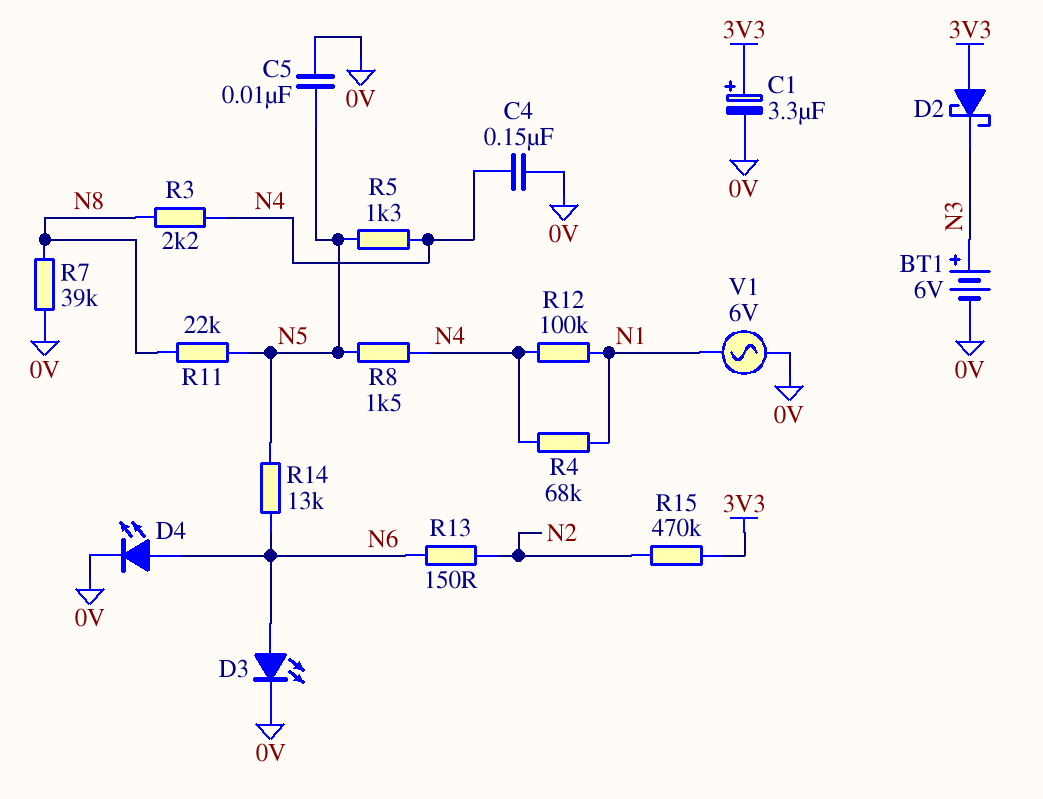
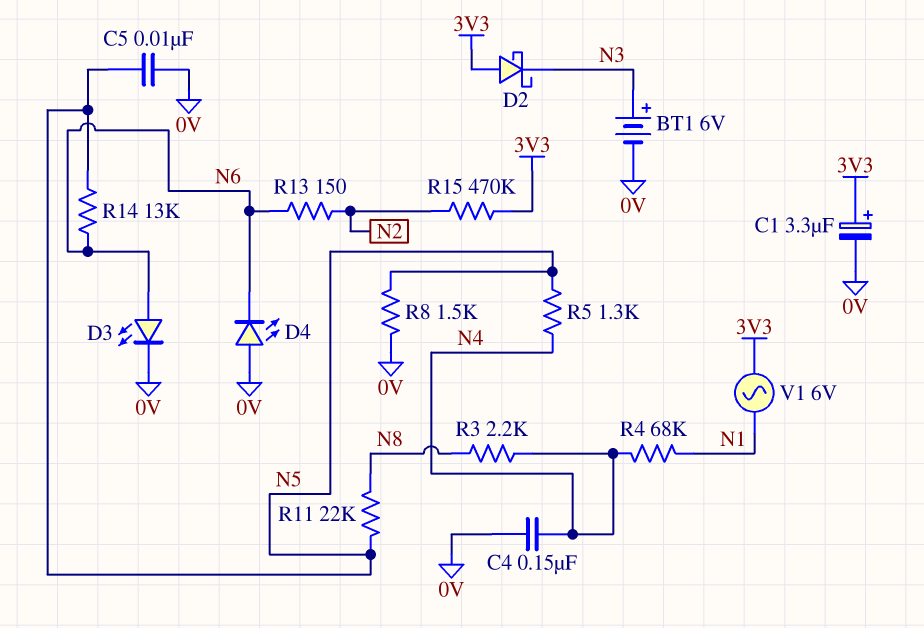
D4: LED (A N6, K 0V) -> LED (A 0V, K N6)
R7: 39k (0V, N8) -> none
R8: 1.5k (N4, N5) -> 1.5k (0V, N5)
R12: 100k (N1, N4) -> none
V1: AC 6V (0V, N1) -> AC 6V (3V3, N1)

